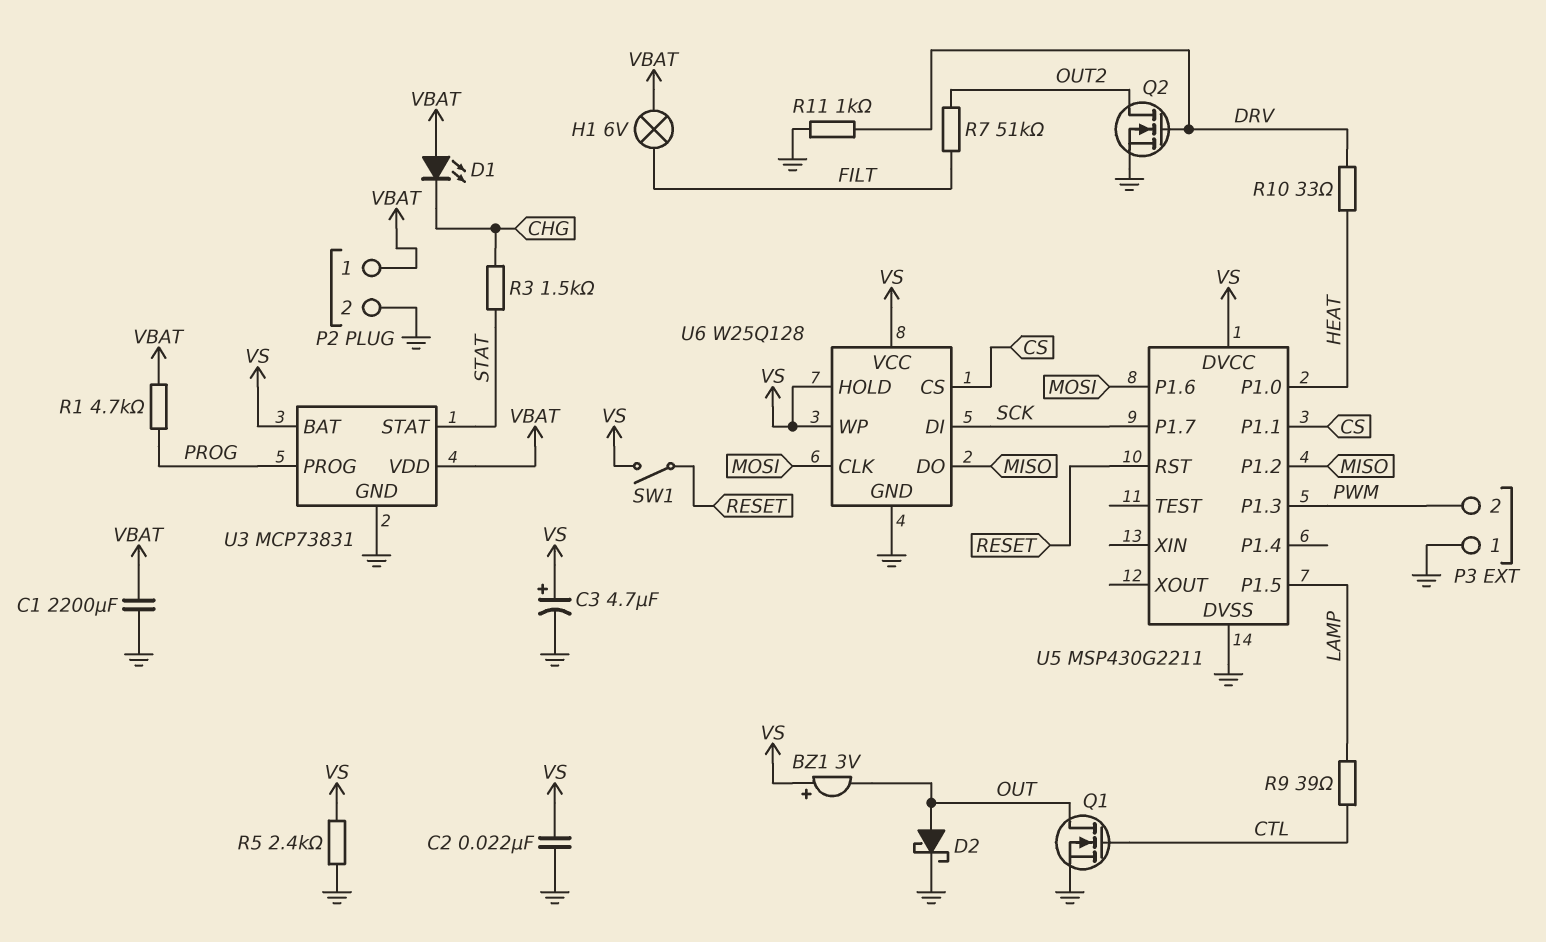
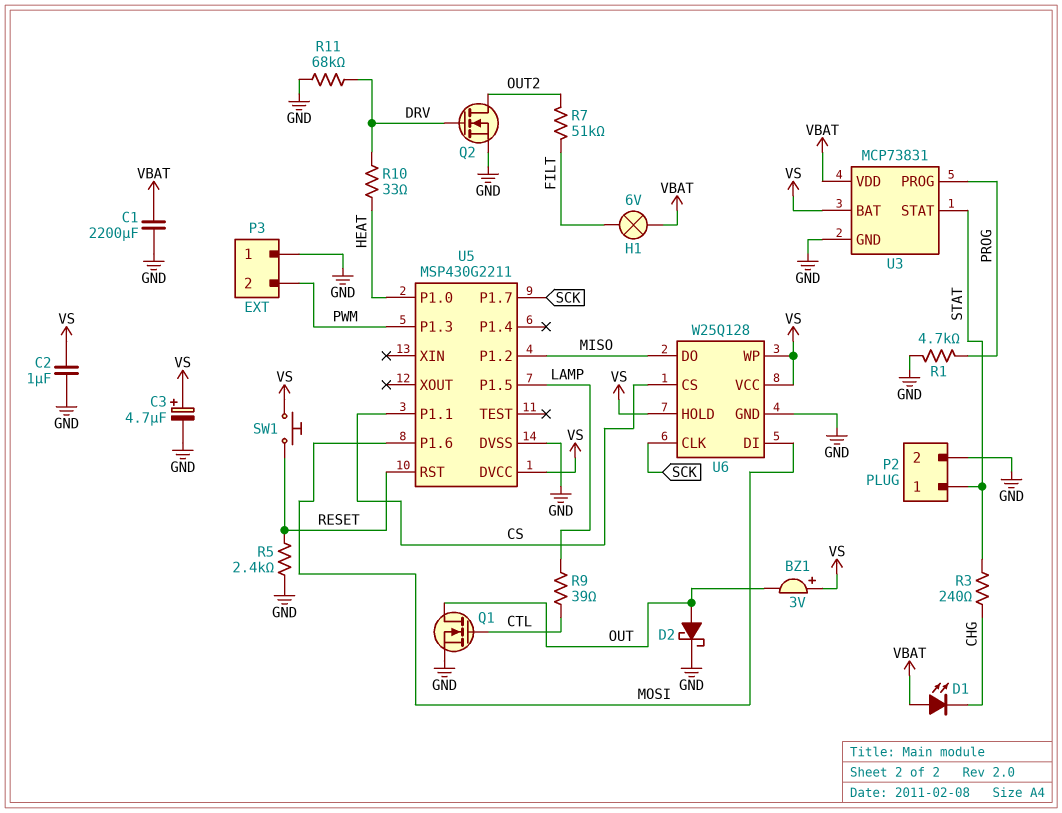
C2: 22nF (GND, VS) -> 1uF (GND, VS)
P2 pin 1: VBAT -> STAT
R1: 4.7k (PROG, VBAT) -> 4.7k (GND, PROG)
R3: 1.5k (CHG, STAT) -> 240 (CHG, STAT)
R5: 2.4k (GND, VS) -> 2.4k (GND, RESET)
R11: 1k (DRV, GND) -> 68k (DRV, GND)
SW1: switch (RESET, VS) -> button (RESET, VS)
U6 pin CLK: MOSI -> SCK
U6 pin DI: SCK -> MOSI

